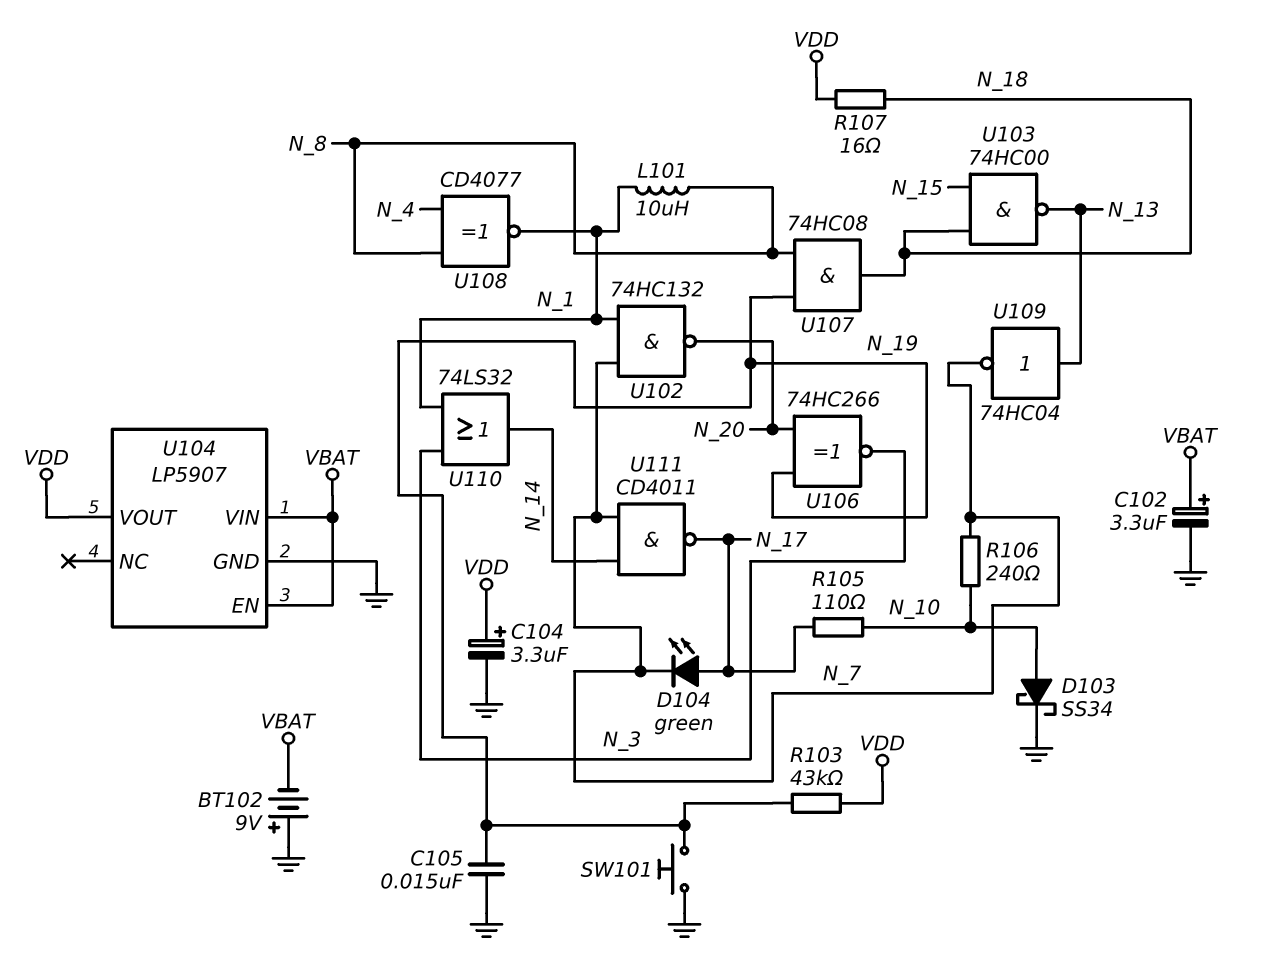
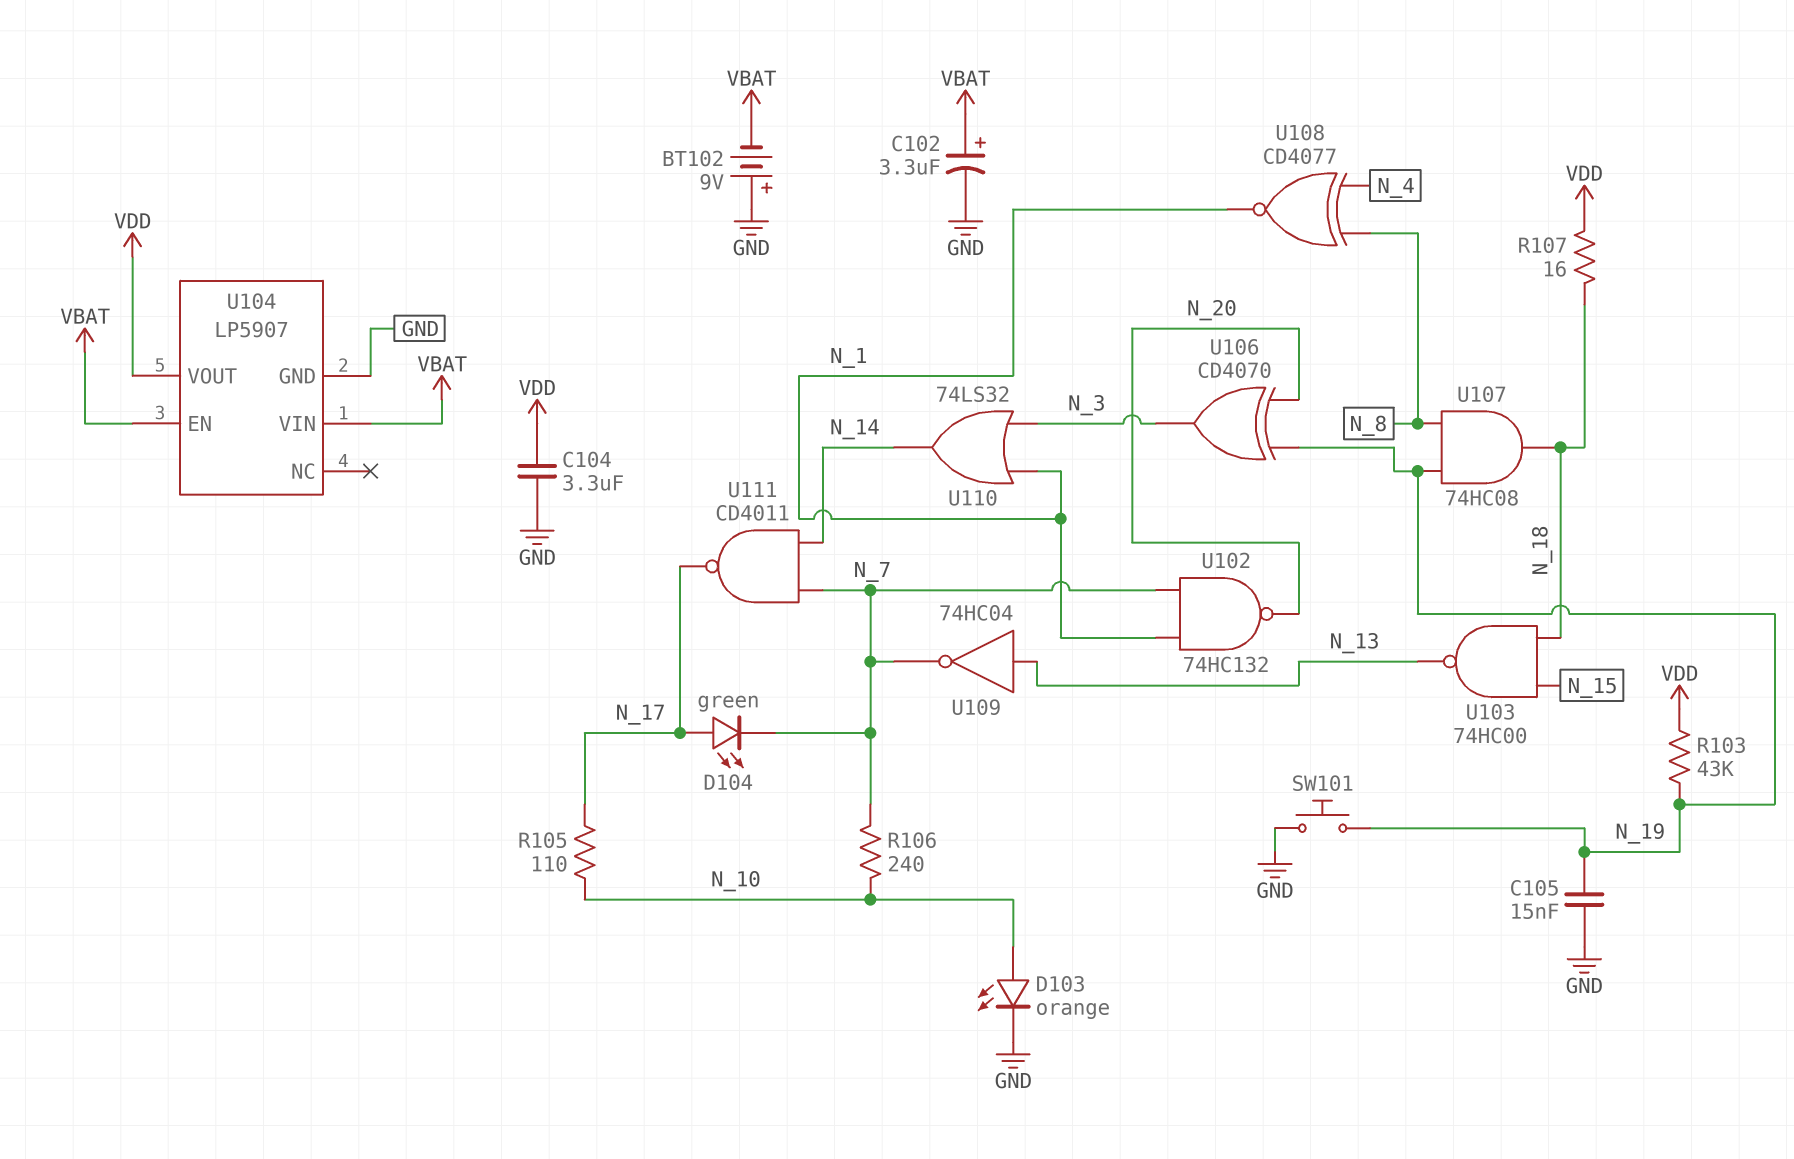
C104: 3.3uF (plus VDD, minus GND) -> 3.3uF (GND, VDD)
D103: schottky SS34 (A N_10, K GND) -> LED orange (A N_10, K GND)
L101: 10uH (N_1, N_8) -> none
U106: XNOR 74HC266 (in N_19, in N_20, out N_3) -> XOR CD4070 (in N_19, in N_20, out N_3)

